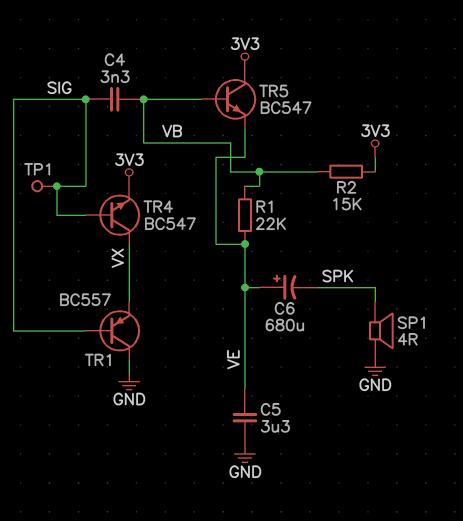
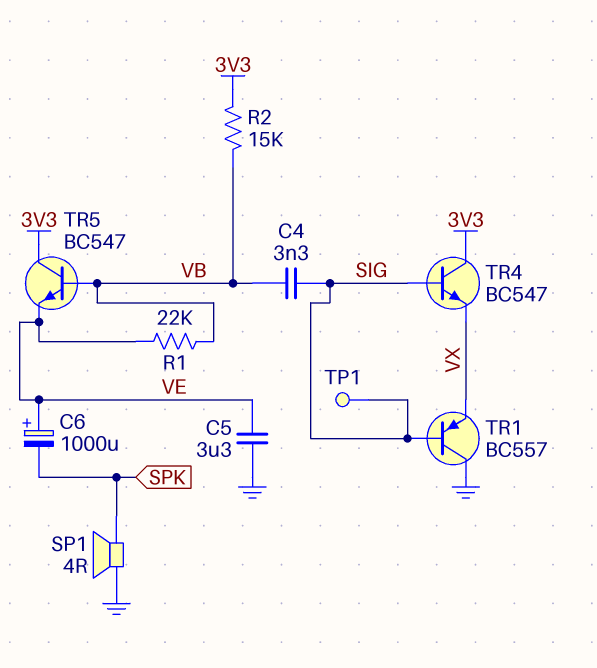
C6: 680uF (plus VE, minus SPK) -> 1000uF (plus VE, minus SPK)
TR4: NPN BC547 (B SIG, C VX, E 3V3) -> NPN BC547 (B SIG, C 3V3, E VX)

